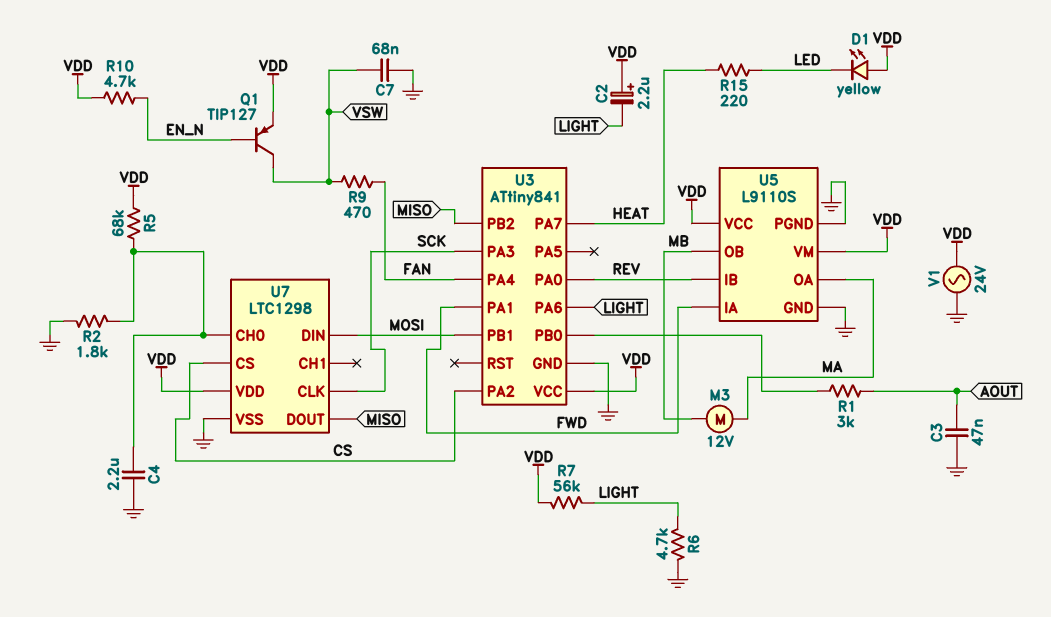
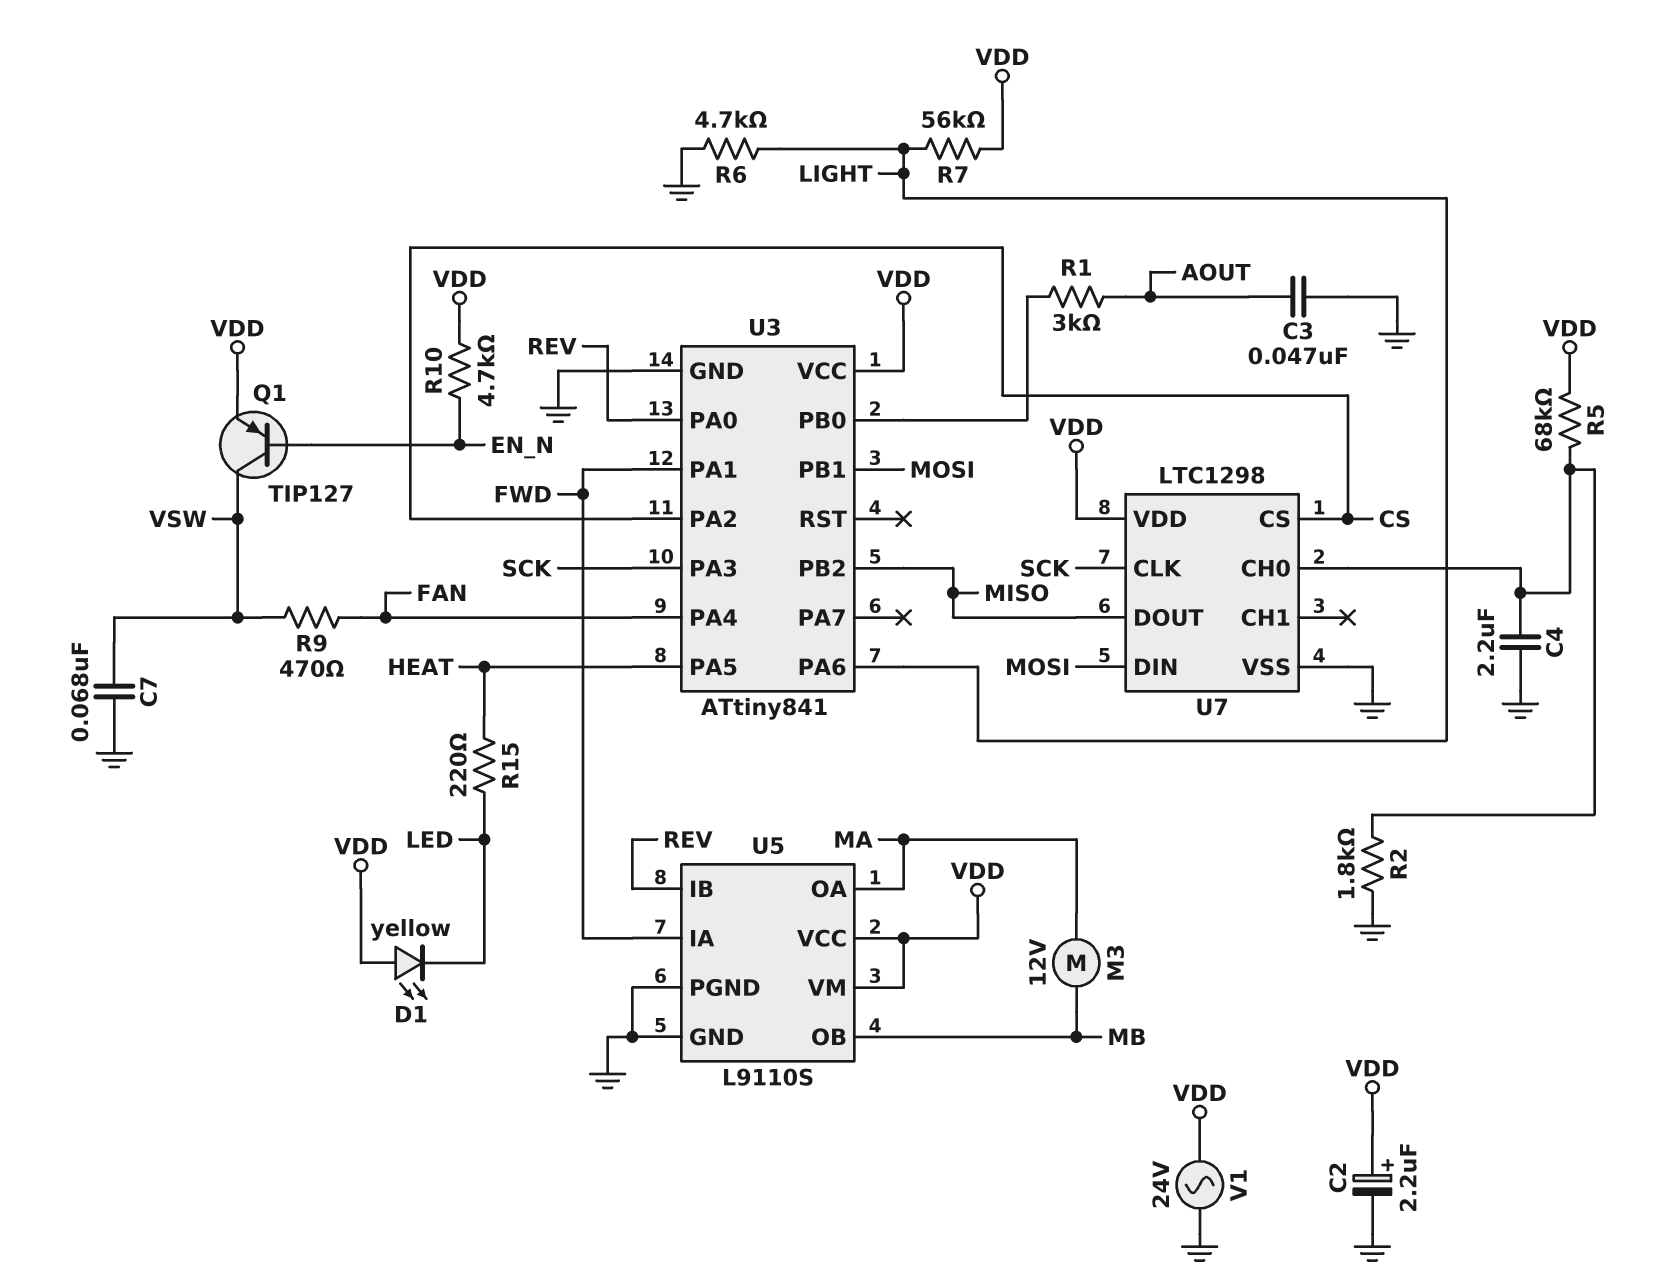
C2: 2.2uF (plus VDD, minus LIGHT) -> 2.2uF (plus VDD, minus GND)
U3 pin PA5: none -> HEAT
U3 pin PA7: HEAT -> none

